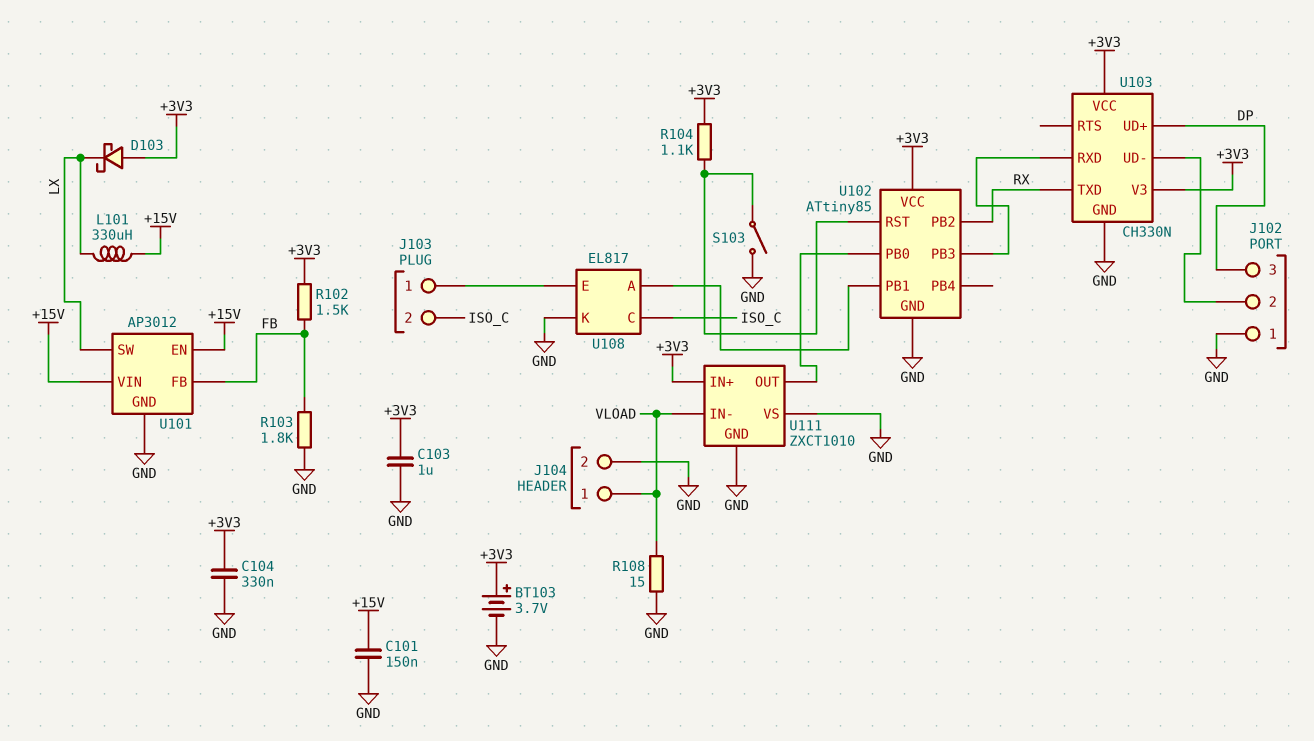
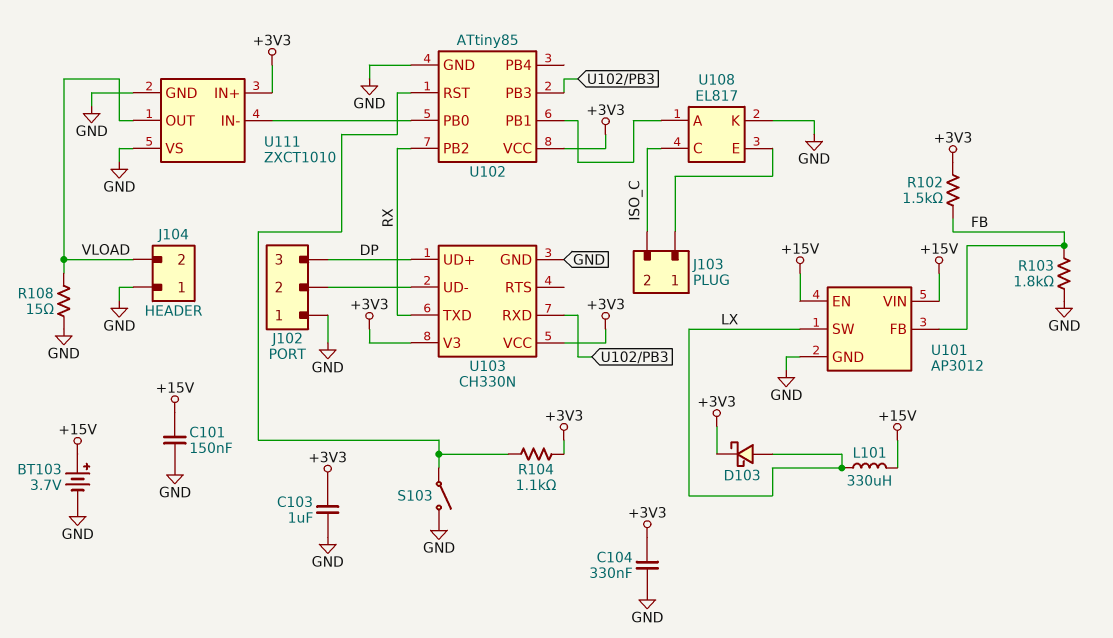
BT103: 3.7V (plus +3V3, minus GND) -> 3.7V (plus +15V, minus GND)
D103: schottky (A +3V3, K LX) -> schottky (A LX, K +3V3)
J104 pin 1: VLOAD -> GND
J104 pin 2: GND -> VLOAD
U111 pin IN-: VLOAD -> U102/PB0
U111 pin OUT: U102/PB0 -> VLOAD

